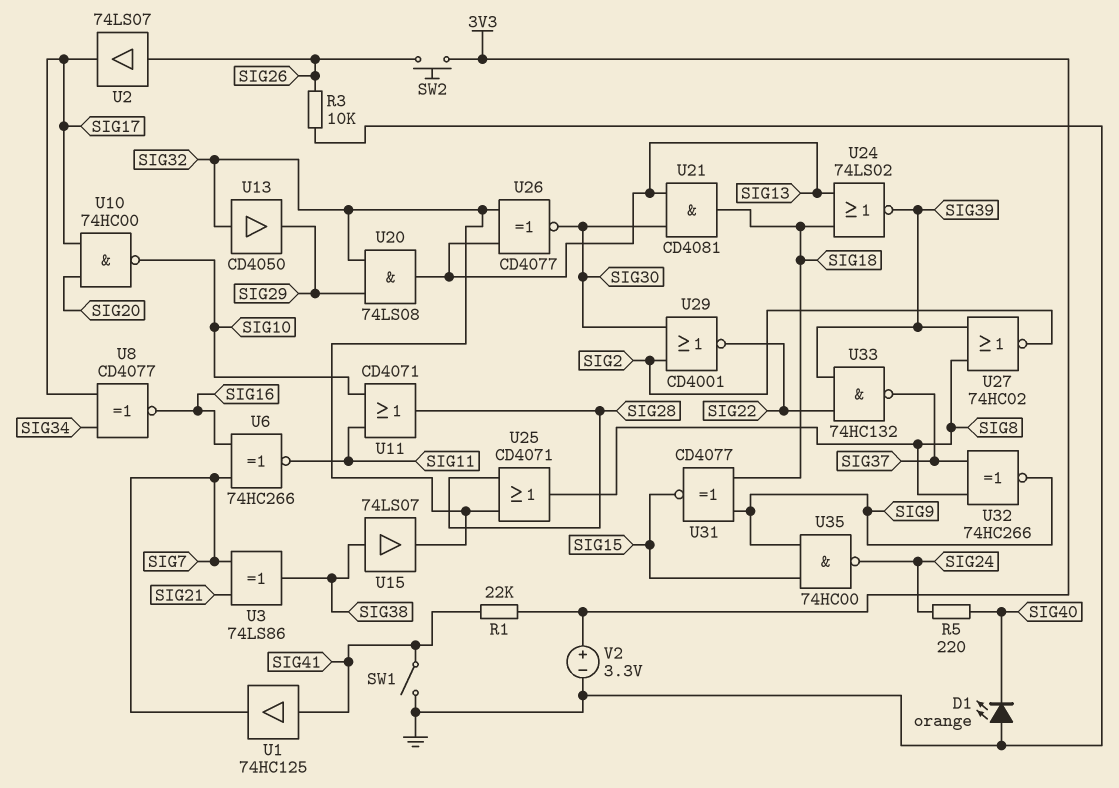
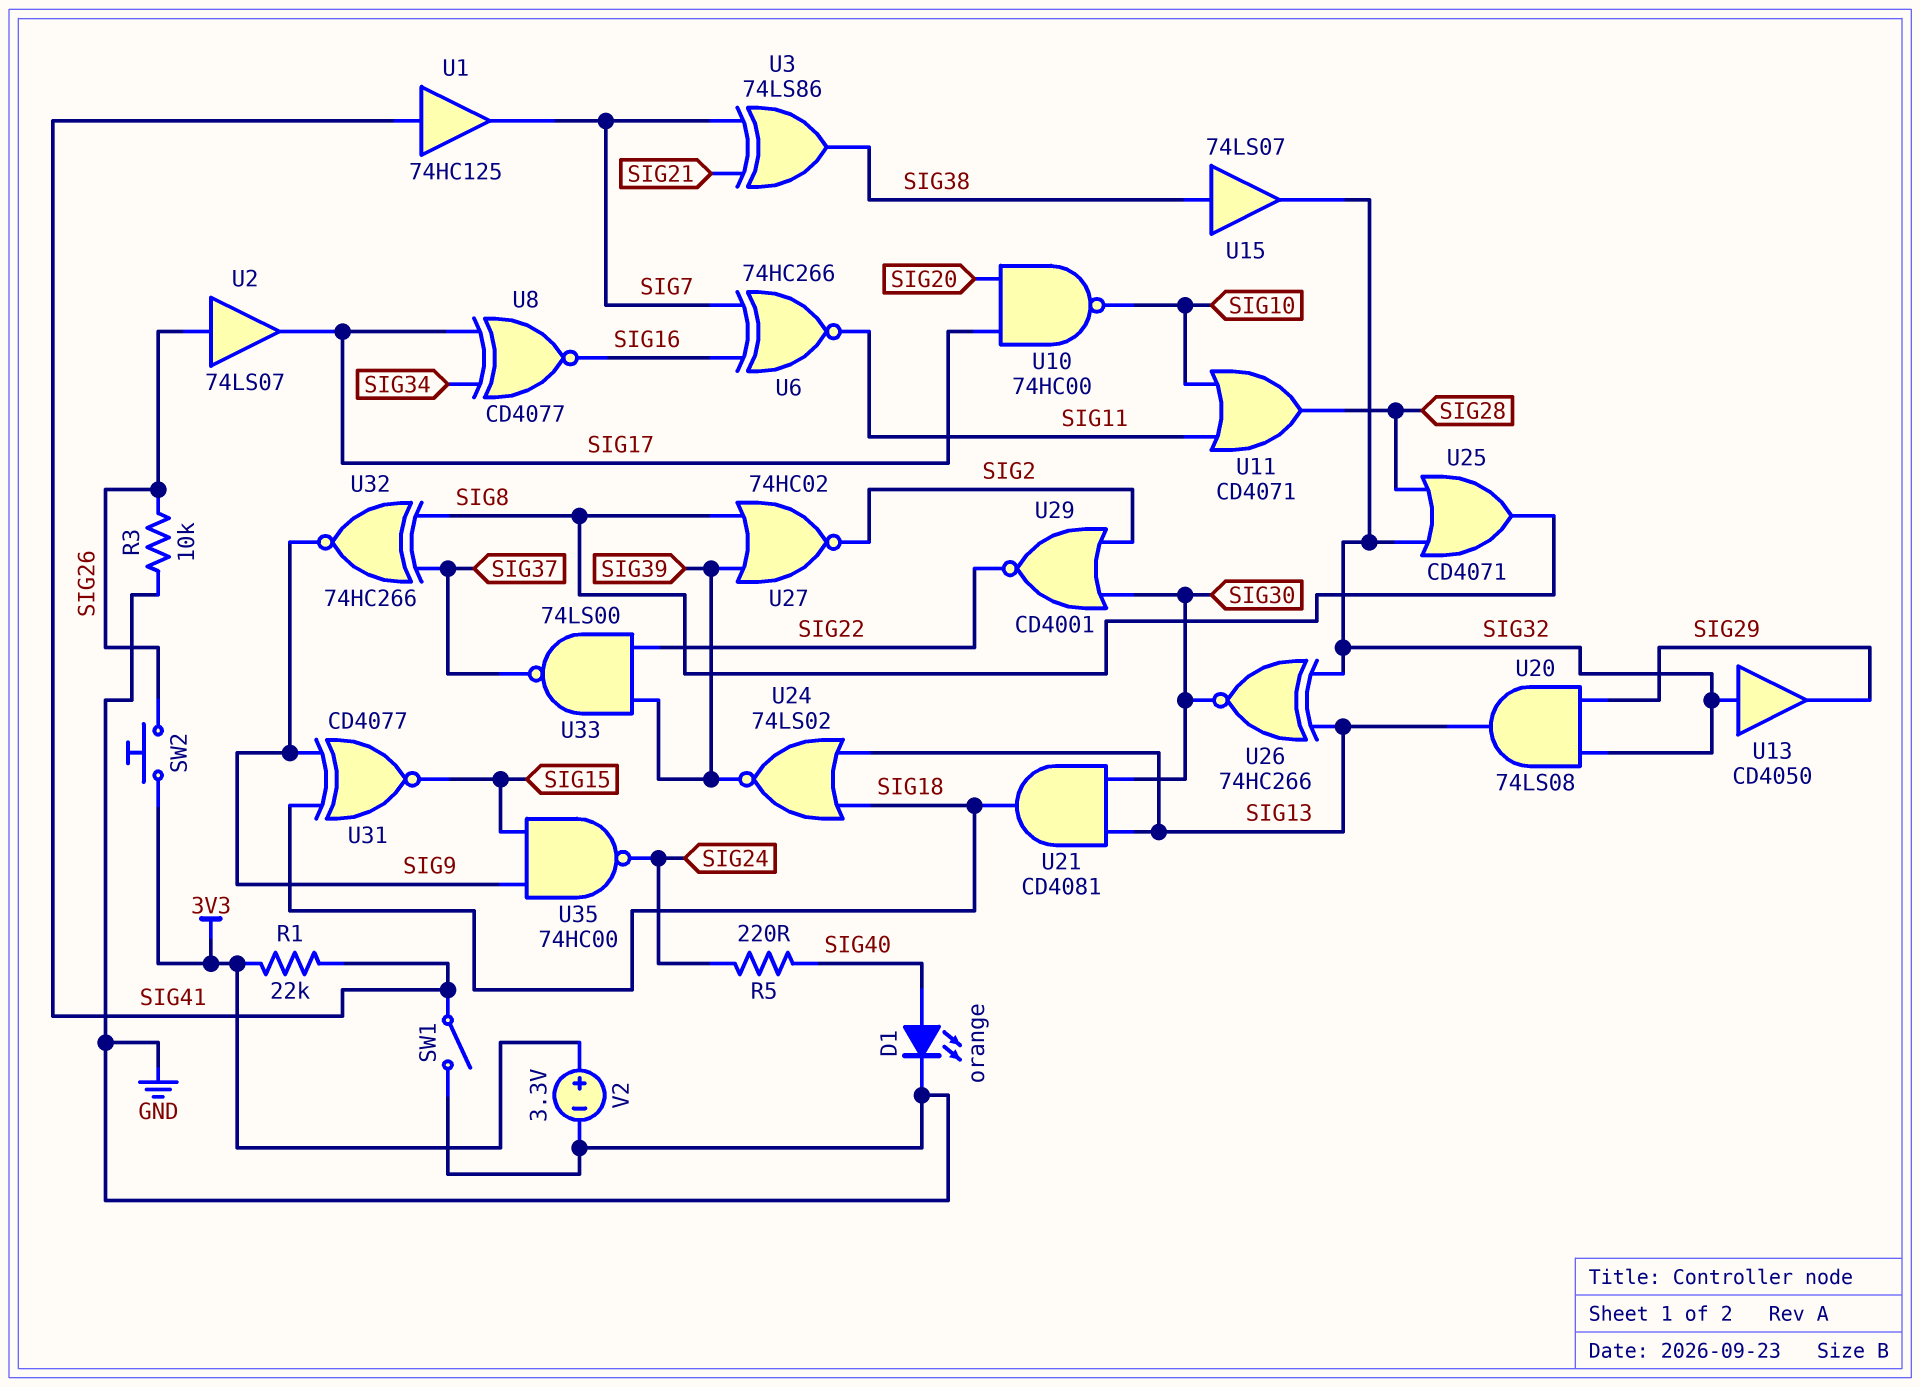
D1: LED orange (A GND, K SIG40) -> LED orange (A SIG40, K GND)
U26: XNOR CD4077 (in SIG13, in SIG32, out SIG30) -> XNOR 74HC266 (in SIG13, in SIG32, out SIG30)
U33: NAND 74HC132 (in SIG22, in SIG39, out SIG37) -> NAND 74LS00 (in SIG22, in SIG39, out SIG37)

